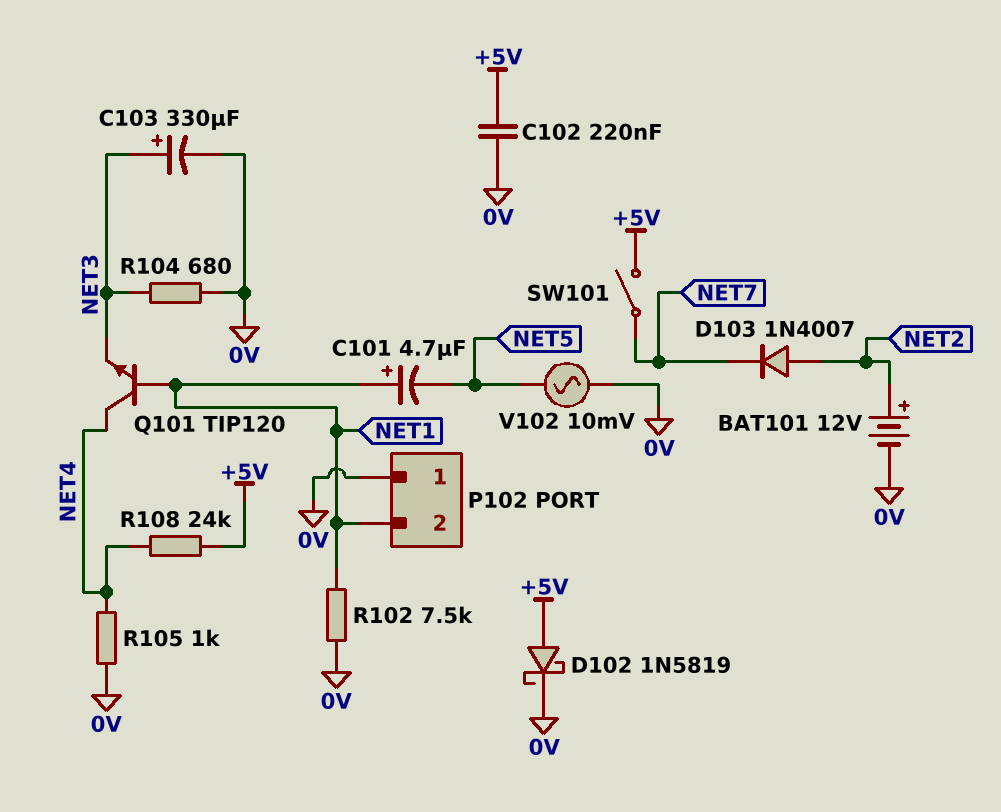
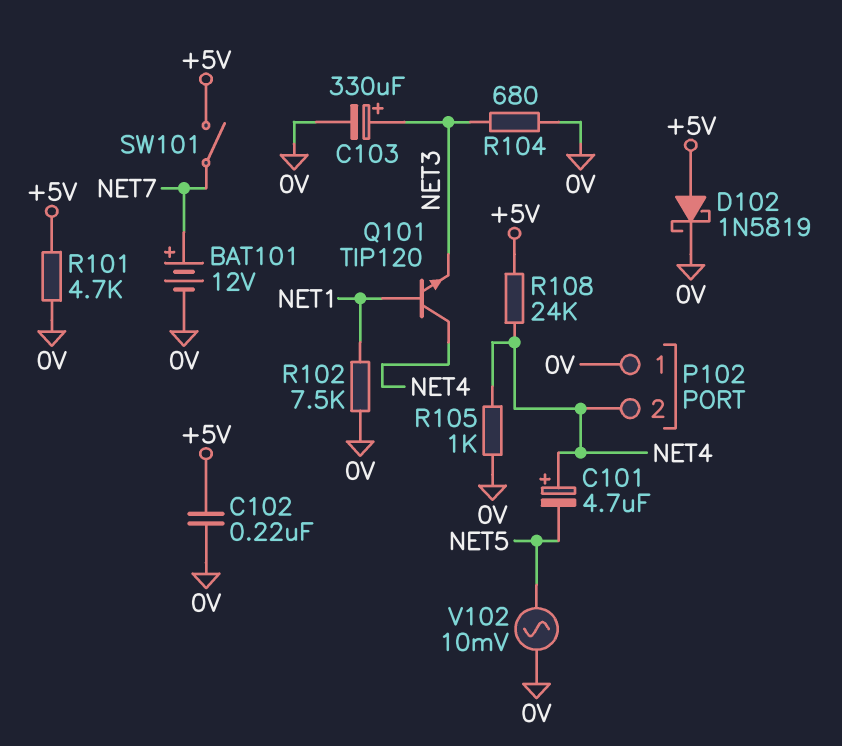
BAT101: 12V (plus NET2, minus 0V) -> 12V (plus NET7, minus 0V)
C101: 4.7uF (plus NET1, minus NET5) -> 4.7uF (plus NET4, minus NET5)
D103: diode 1N4007 (A NET2, K NET7) -> none
P102 pin 2: NET1 -> NET4
R101: none -> 4.7k (+5V, 0V)

